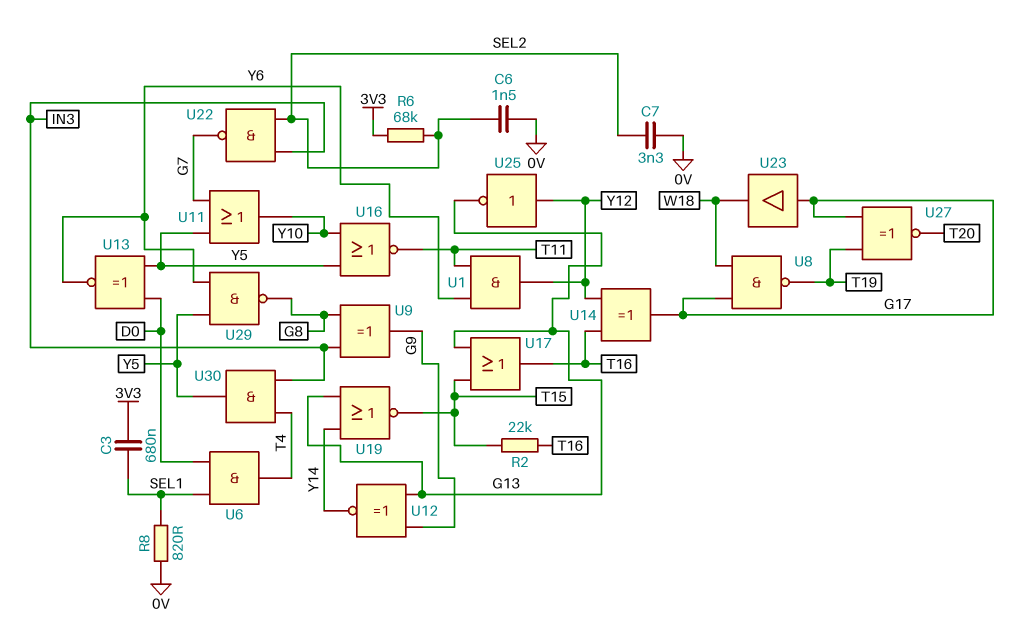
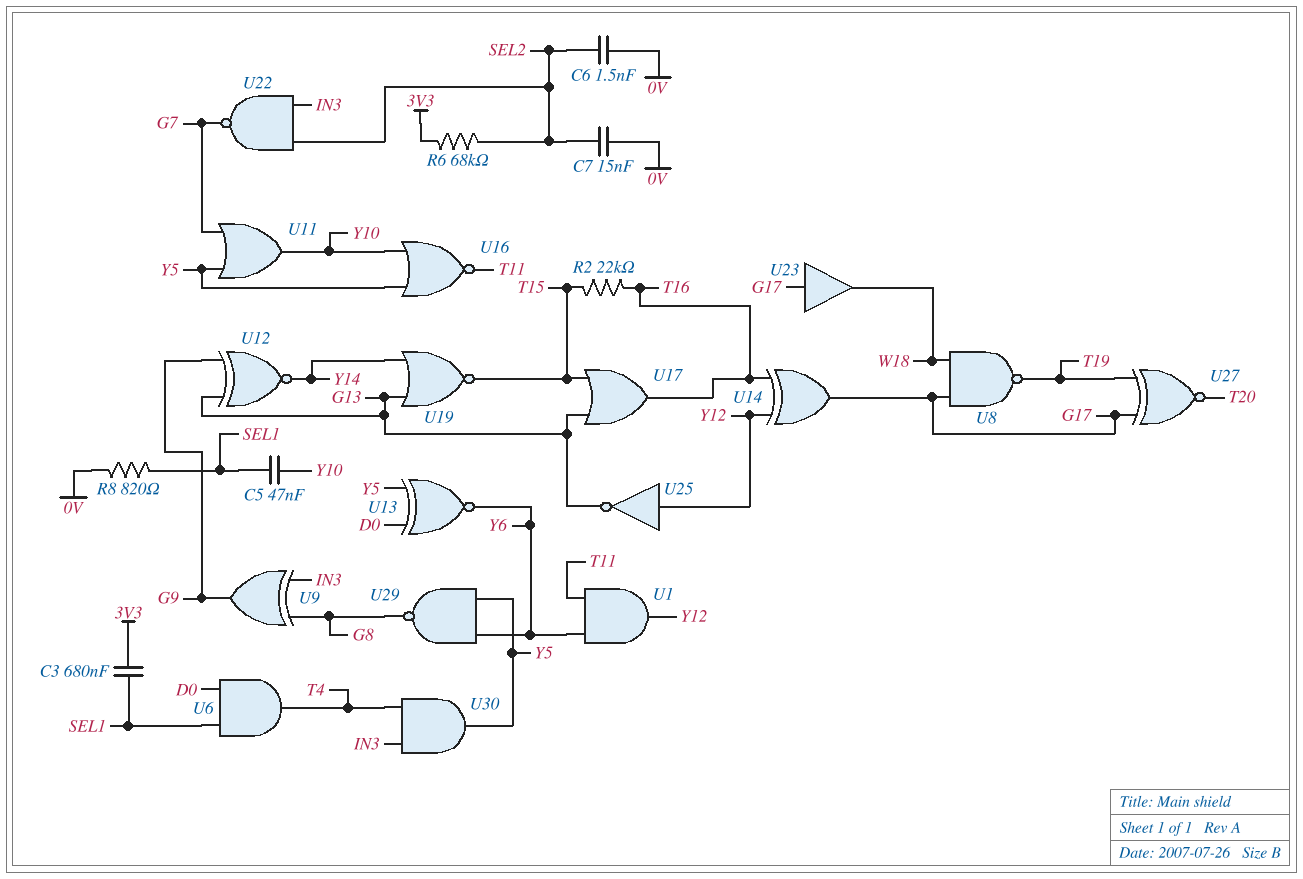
C5: none -> 47nF (SEL1, Y10)
C7: 3.3nF (0V, SEL2) -> 15nF (0V, SEL2)

